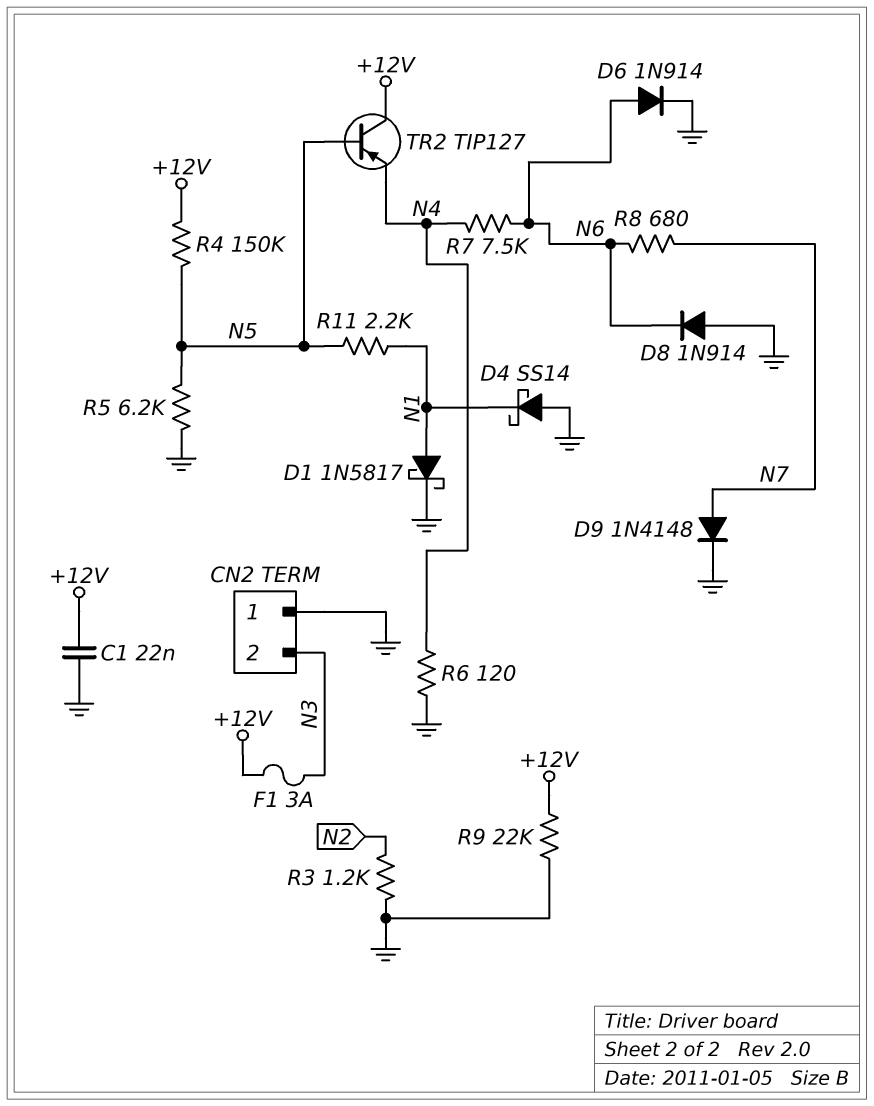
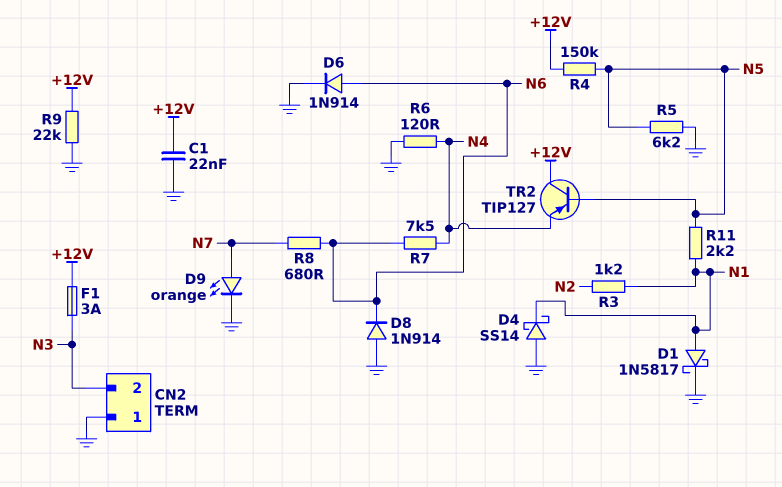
D9: diode 1N4148 (A N7, K GND) -> LED orange (A N7, K GND)
R3: 1.2k (GND, N2) -> 1.2k (N1, N2)

